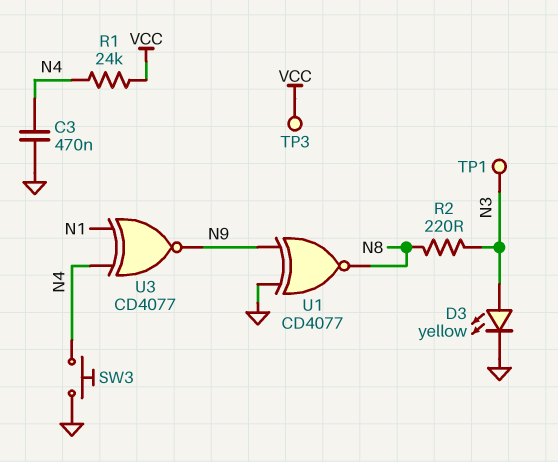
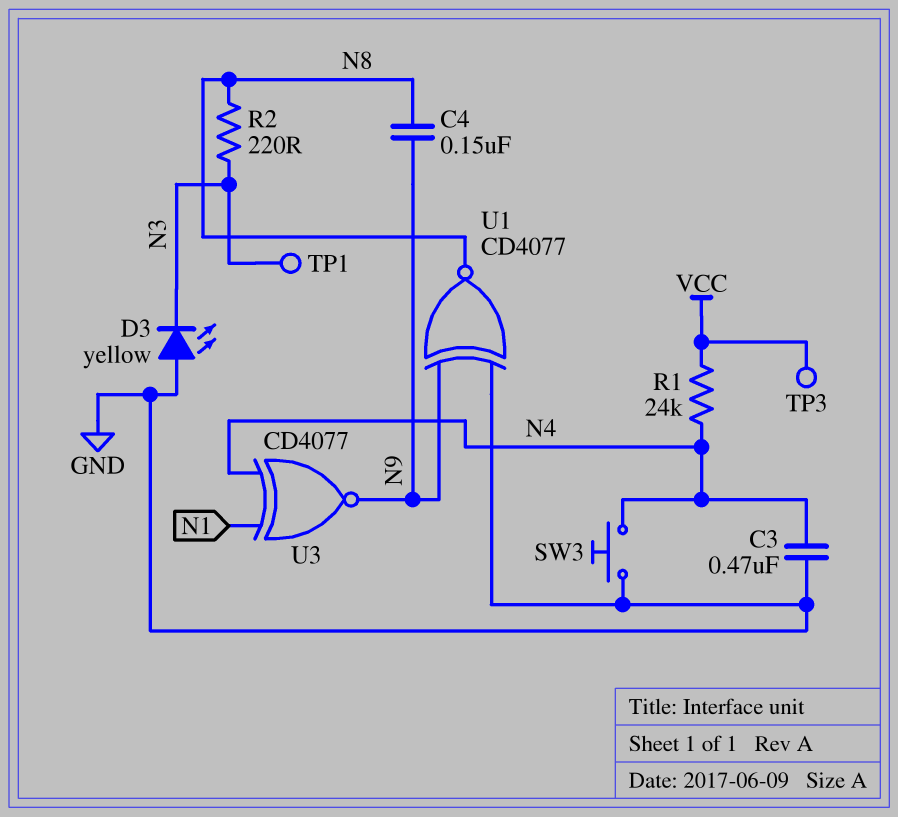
C4: none -> 150nF (N8, N9)
D3: LED yellow (A N3, K GND) -> LED yellow (A GND, K N3)

